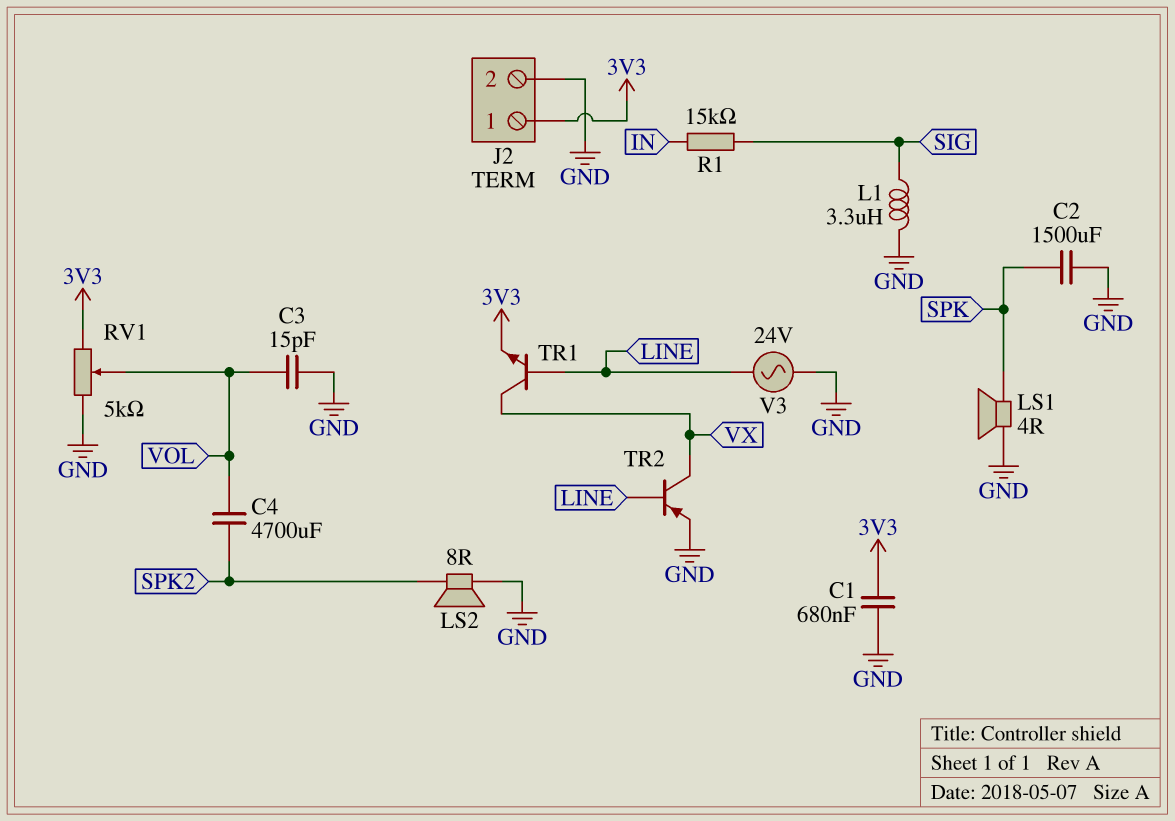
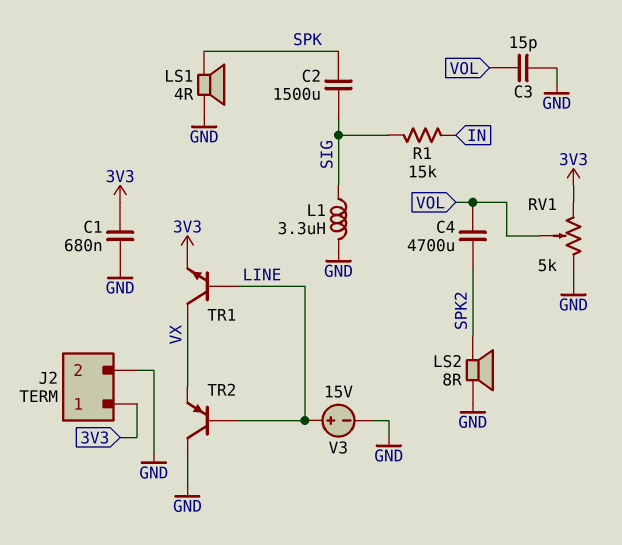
C2: 1500uF (GND, SPK) -> 1500uF (SIG, SPK)
TR2: PNP (B LINE, C VX, E GND) -> PNP (B LINE, C GND, E VX)
V3: AC 24V (GND, LINE) -> 15V (plus LINE, minus GND)

